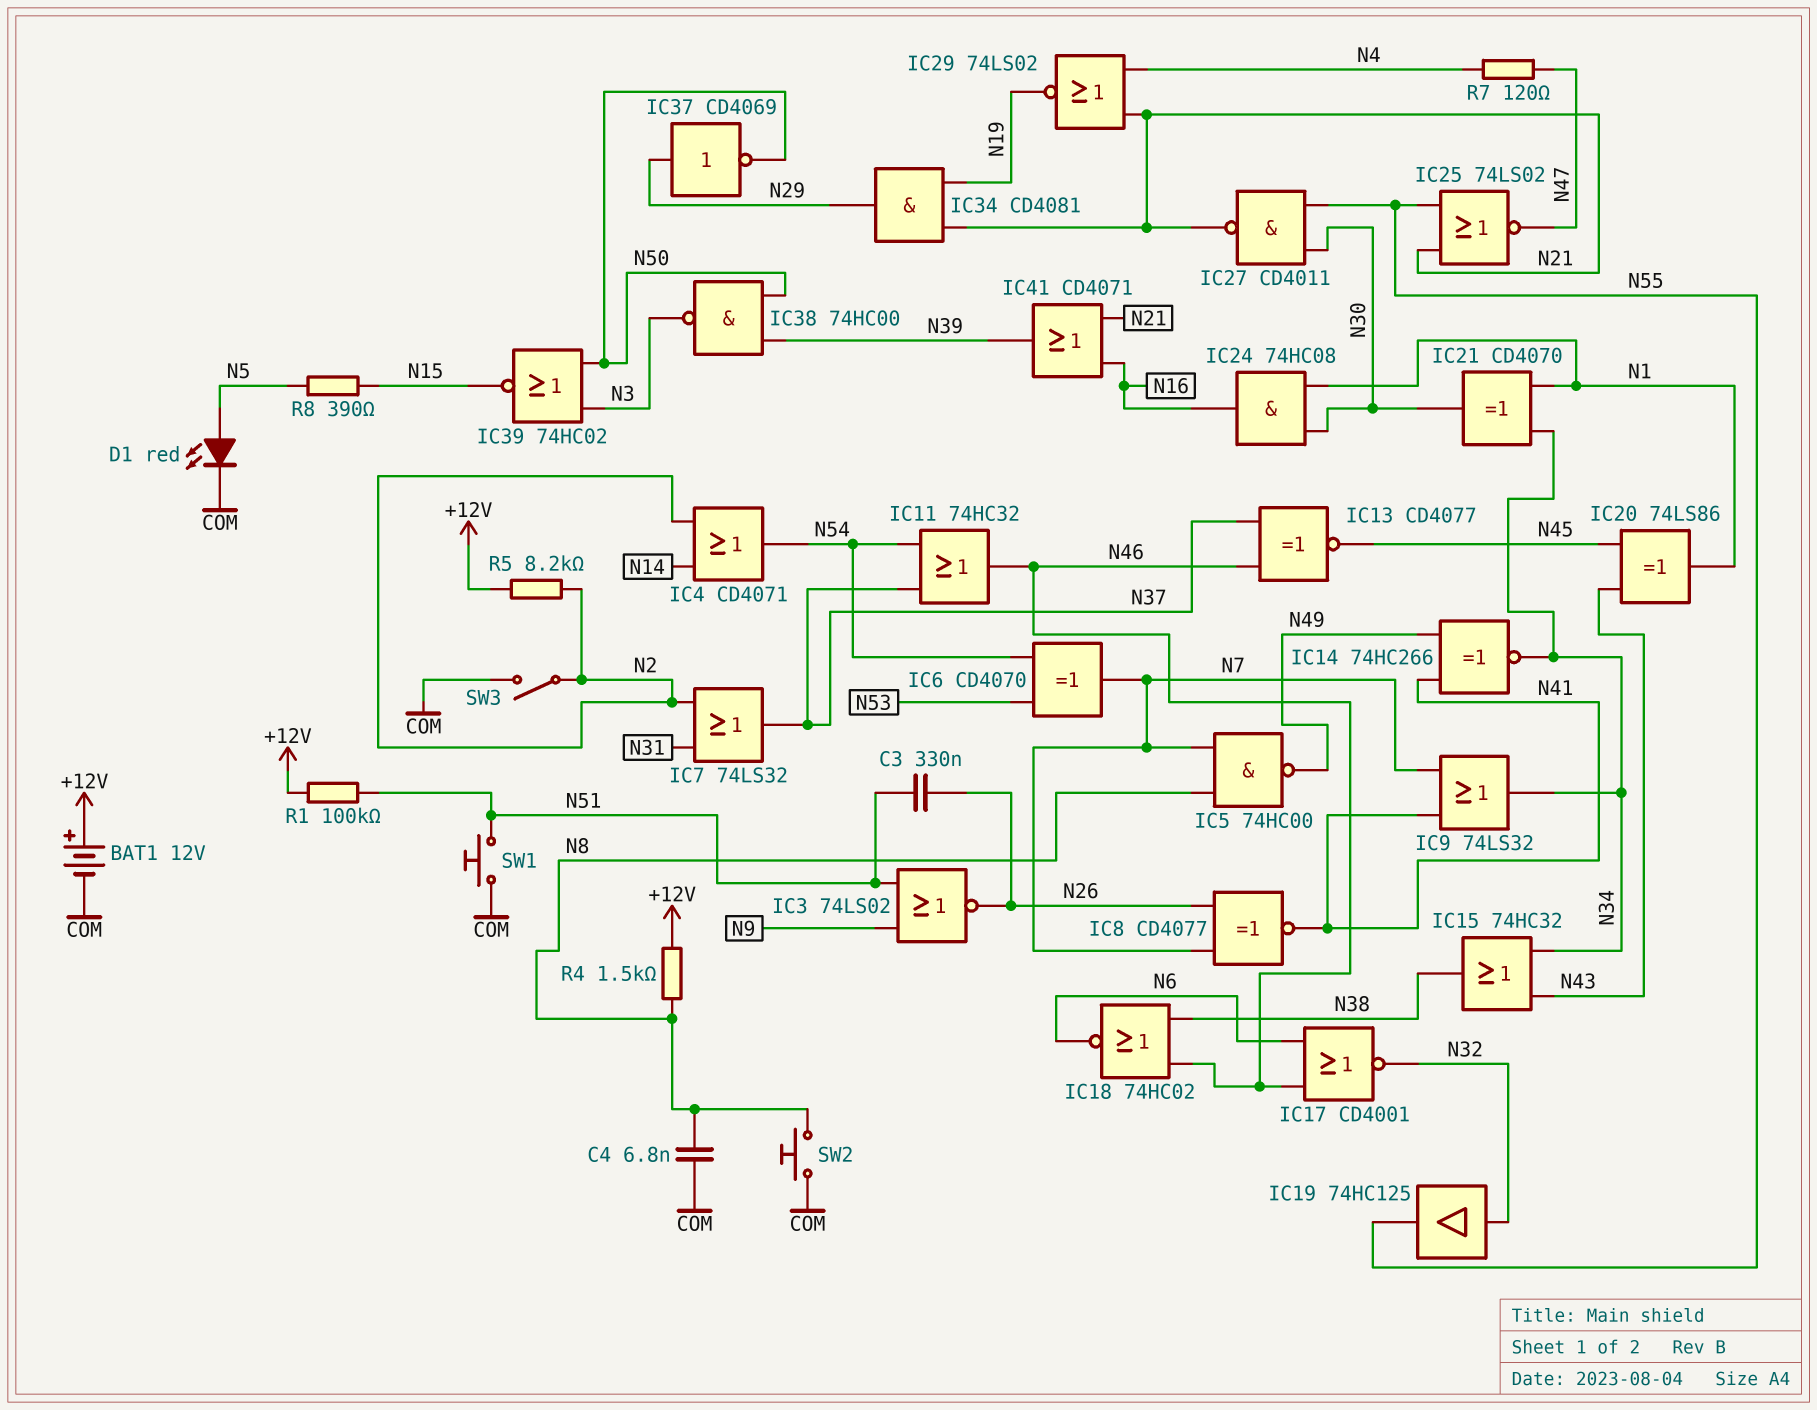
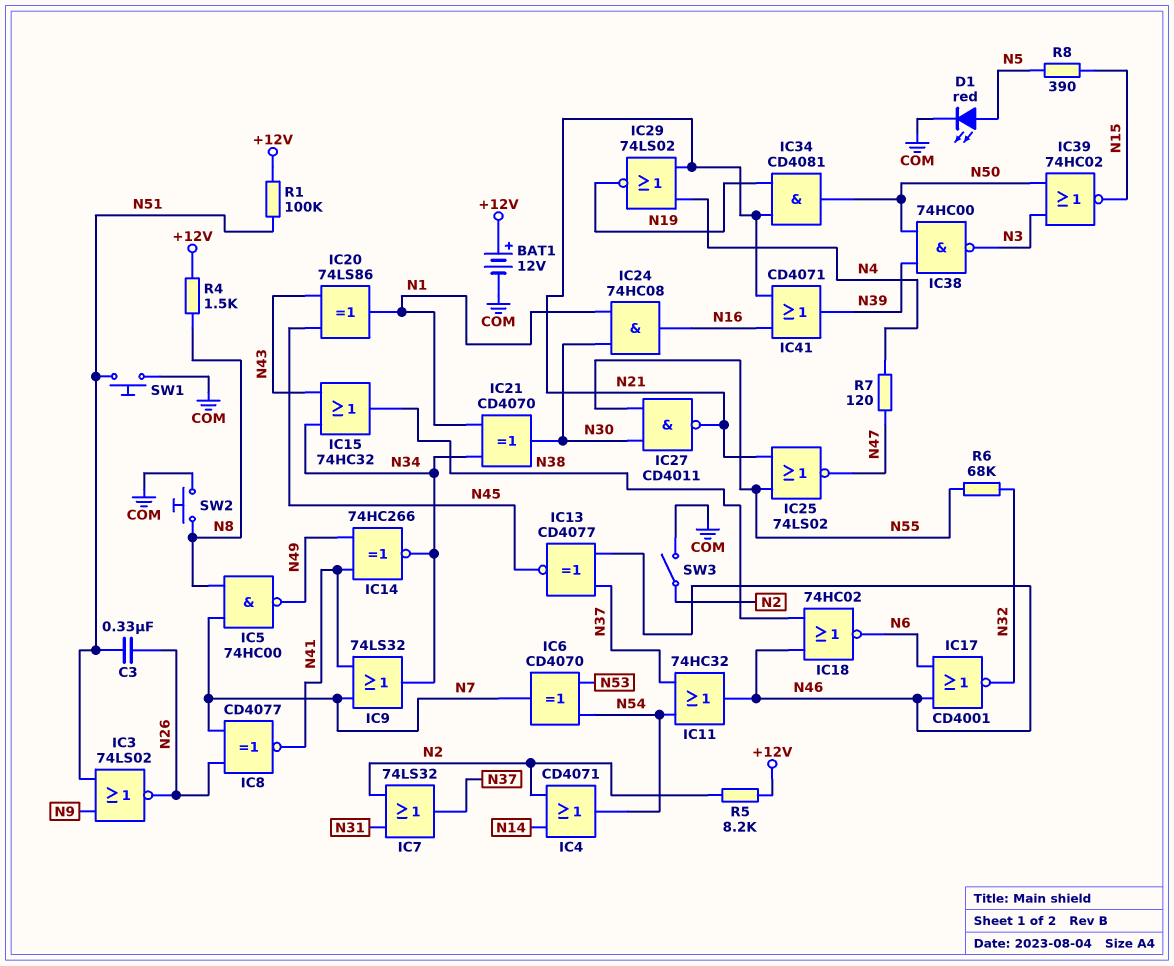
C4: 6.8nF (COM, N8) -> none
IC19: buffer 74HC125 (in N32, out N55) -> none
IC34: AND CD4081 (in N19, in N21, out N29) -> AND CD4081 (in N19, in N21, out N50)
IC37: NOT CD4069 (in N29, out N50) -> none
R6: none -> 68k (N32, N55)

